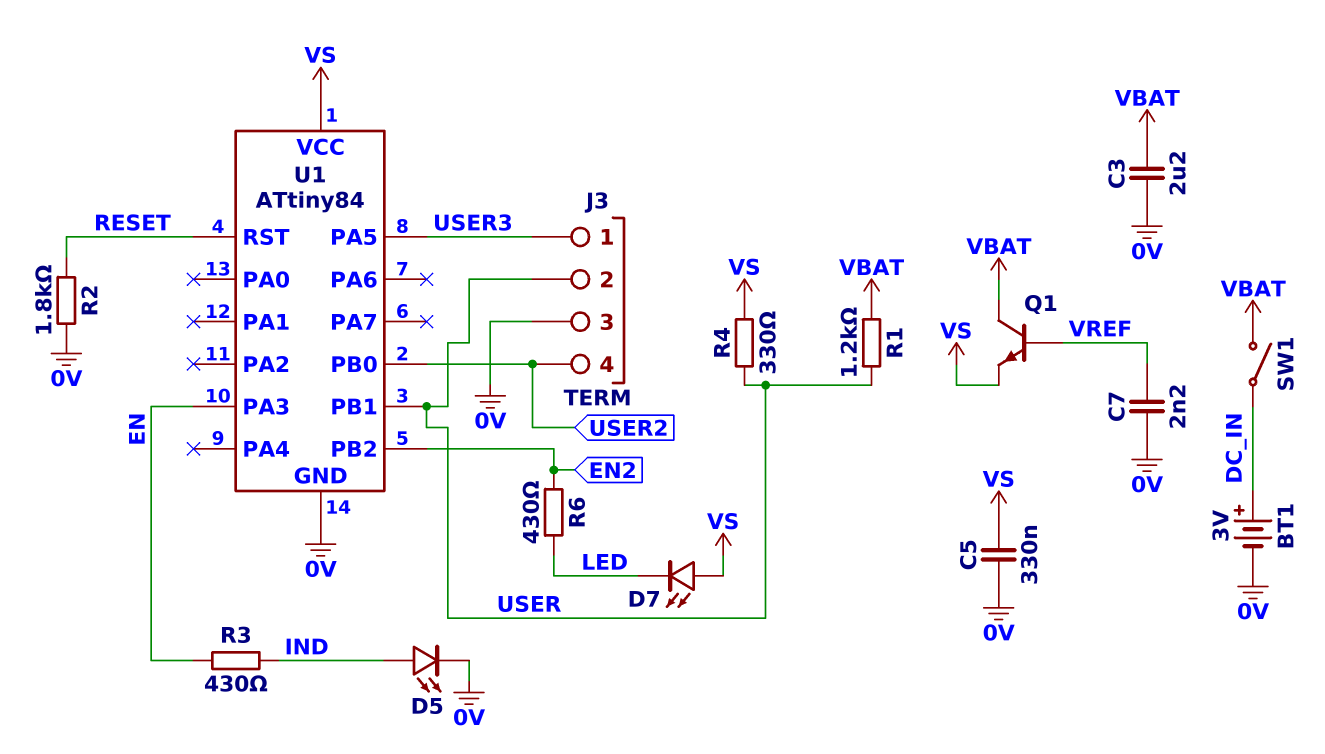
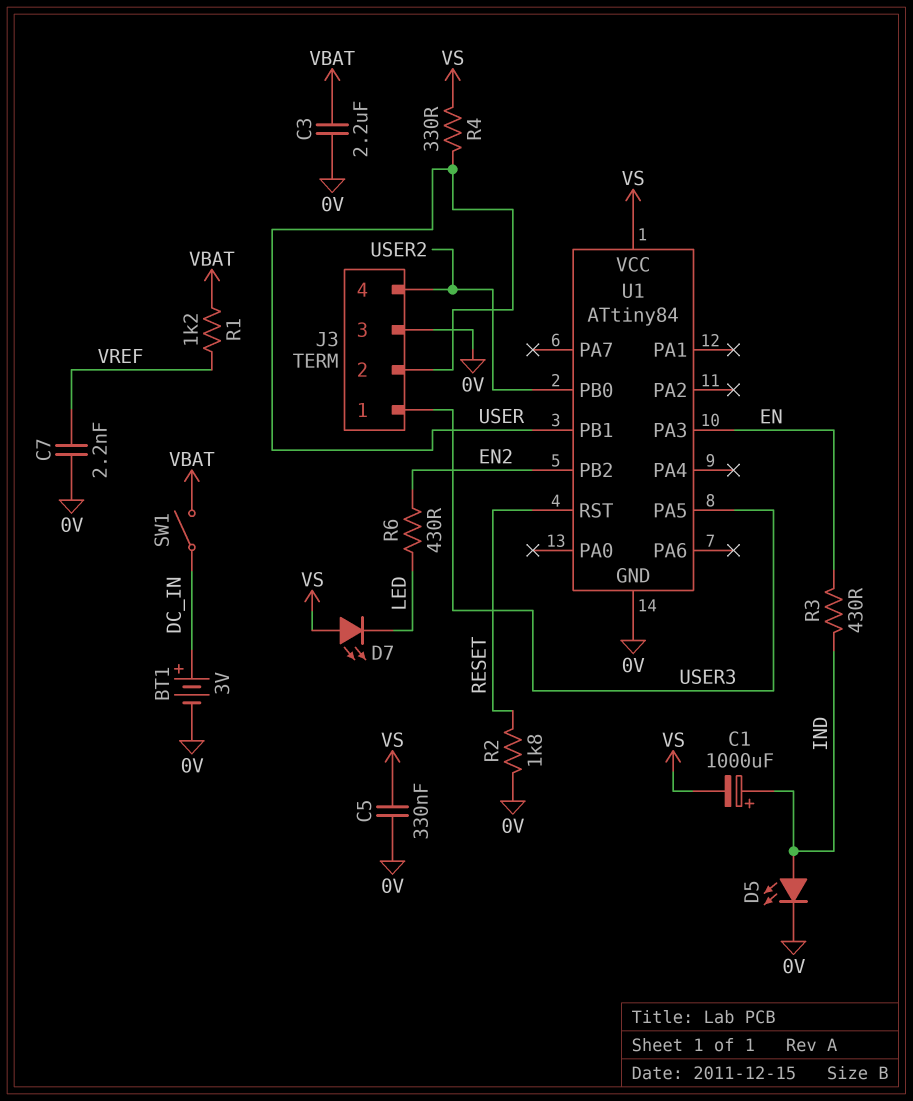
C1: none -> 1000uF (plus IND, minus VS)
Q1: NPN (B VREF, C VBAT, E VS) -> none
R1: 1.2k (USER, VBAT) -> 1.2k (VBAT, VREF)

